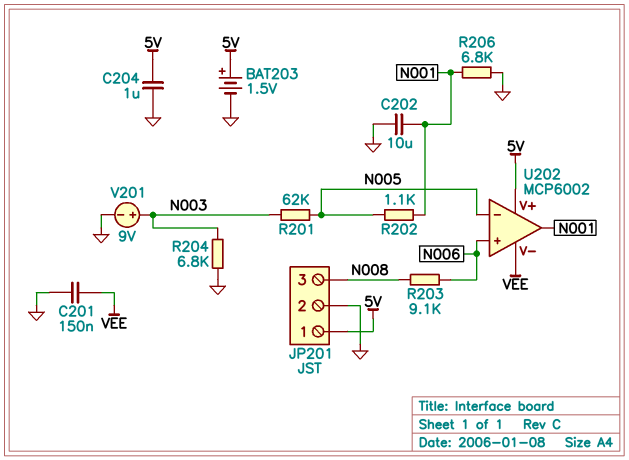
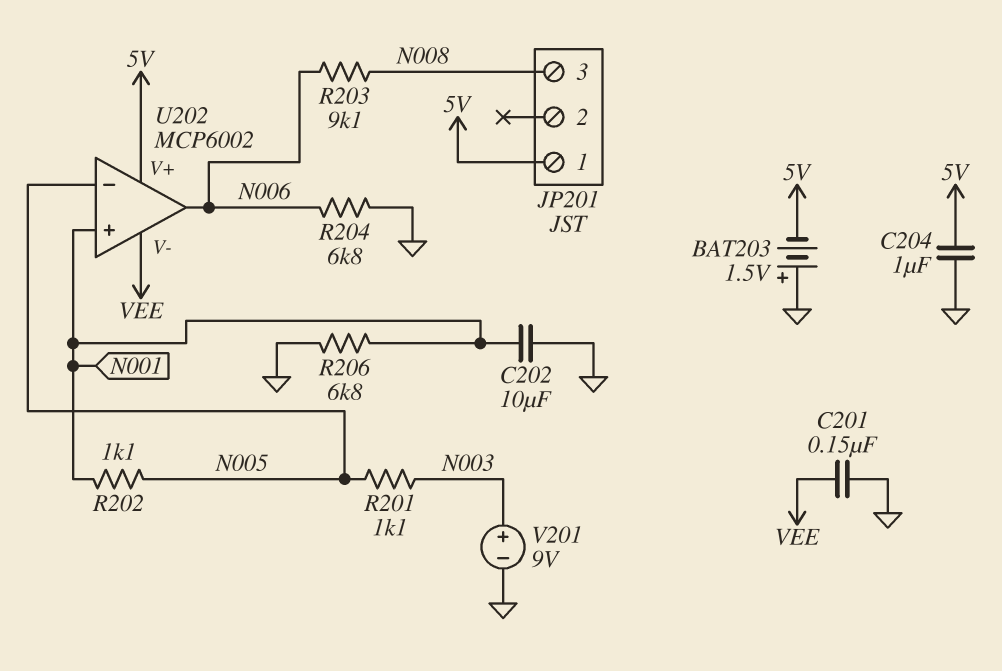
BAT203: 1.5V (plus 5V, minus GND) -> 1.5V (plus GND, minus 5V)
JP201 pin 2: GND -> none
R201: 62k (N003, N005) -> 1.1k (N003, N005)
R204: 6.8k (GND, N003) -> 6.8k (GND, N006)
U202 pin in+: N006 -> N001
U202 pin out: N001 -> N006

